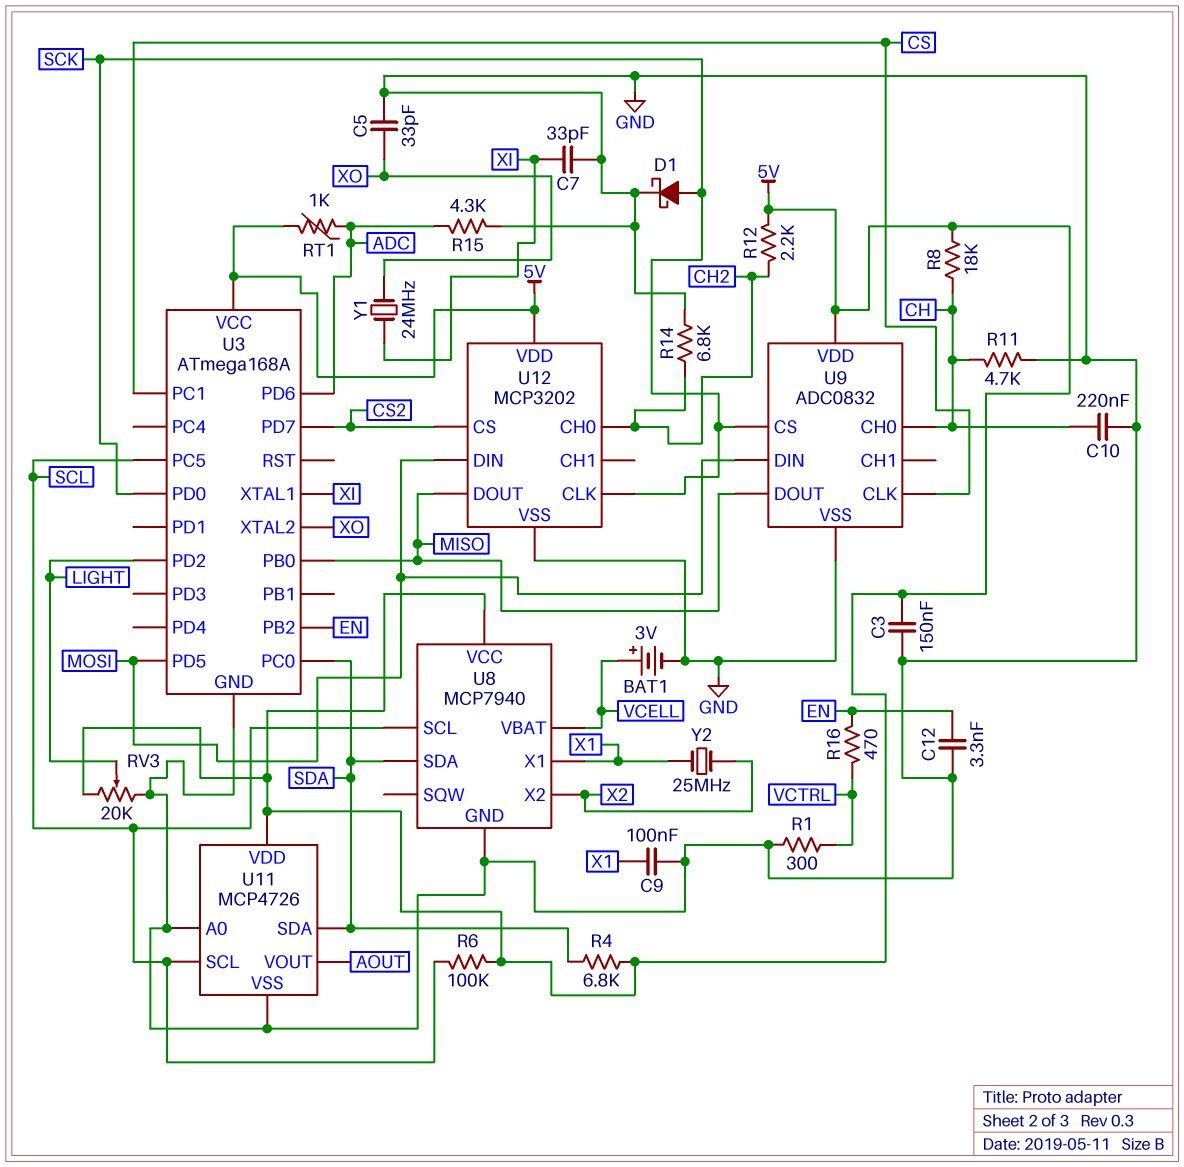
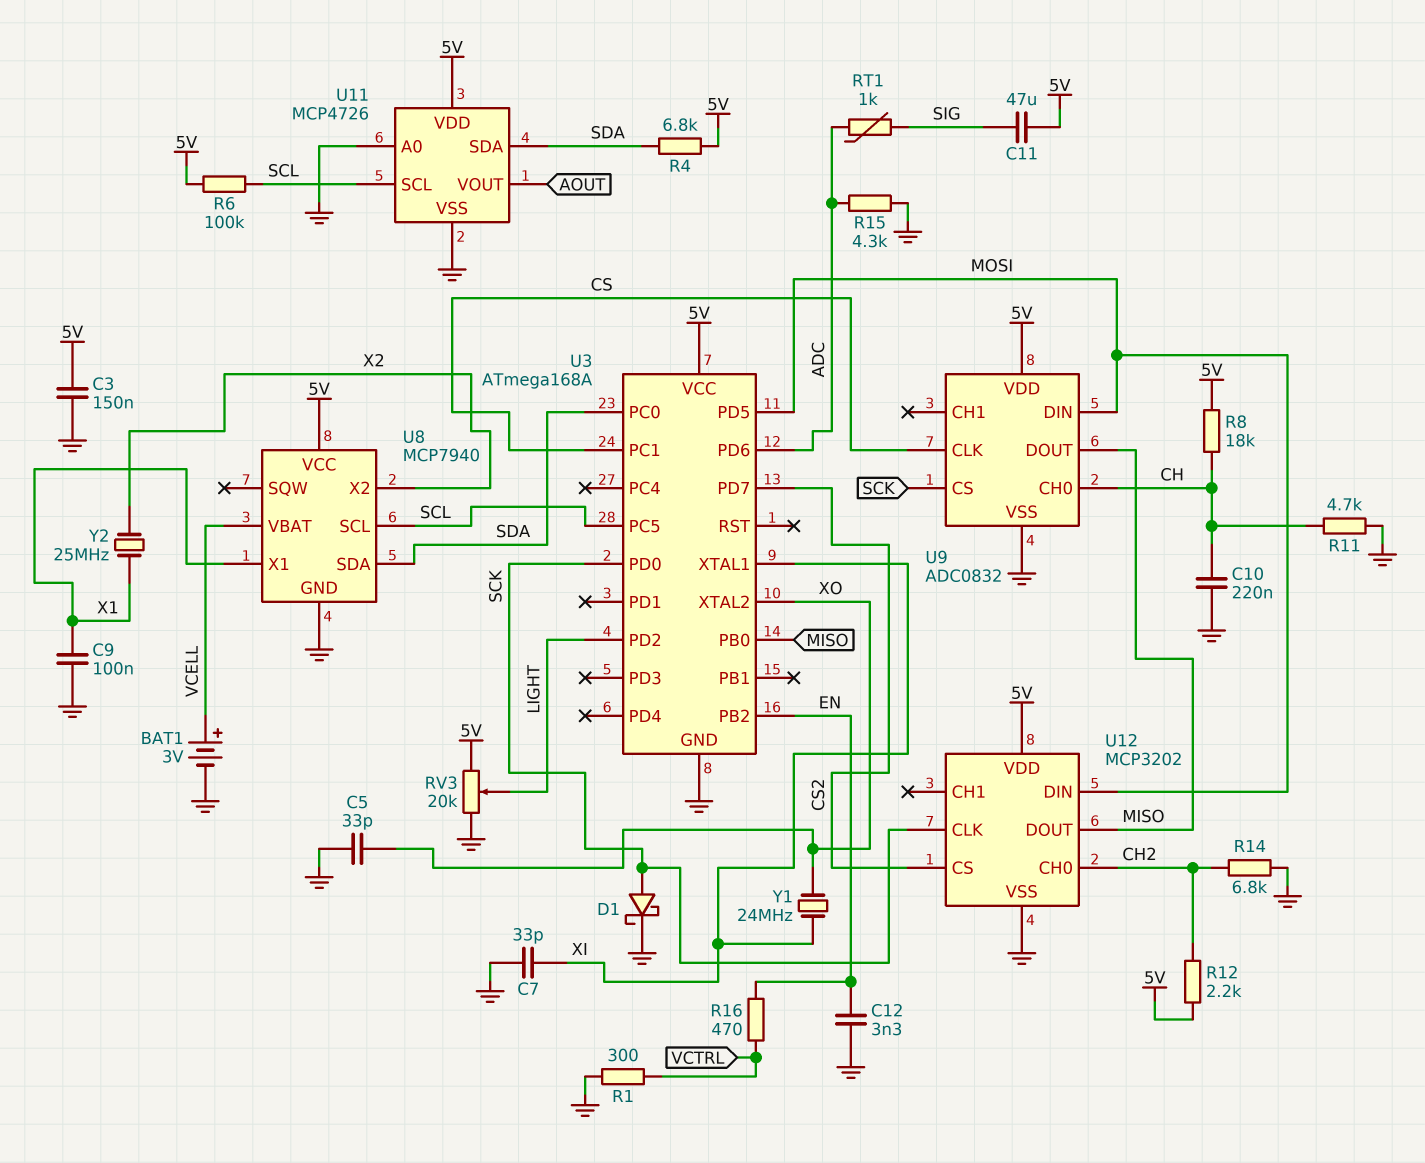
C11: none -> 47uF (5V, SIG)
RT1: 1k (5V, ADC) -> 1k (ADC, SIG)

